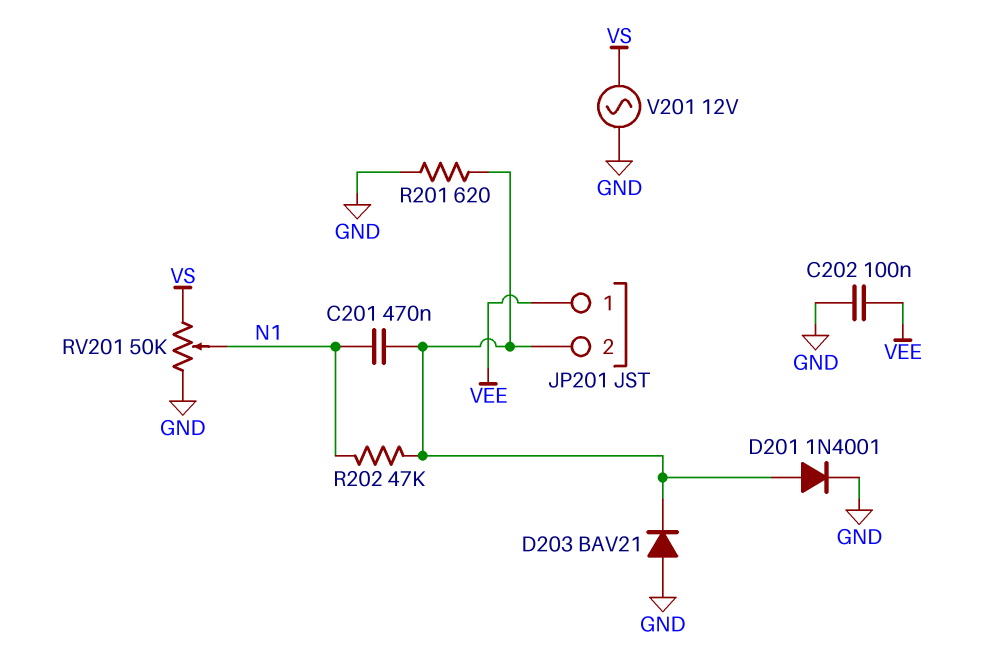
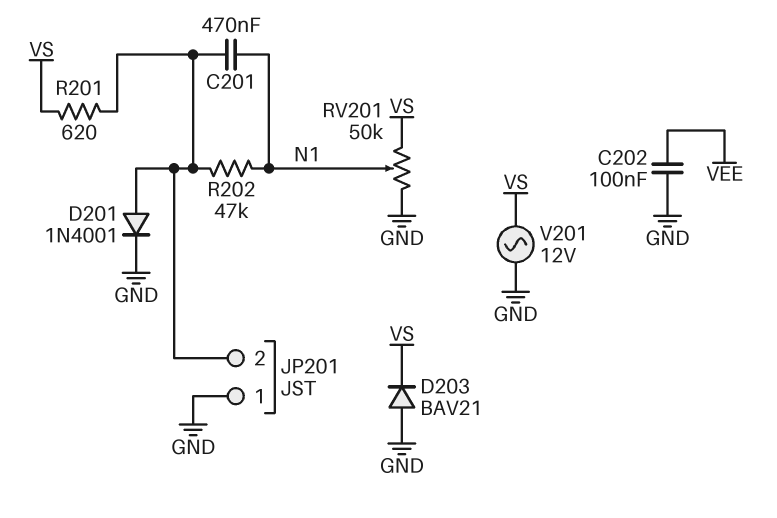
D203: diode BAV21 (A GND, K JP201/2) -> diode BAV21 (A GND, K VS)
JP201 pin 1: VEE -> GND
R201: 620 (GND, JP201/2) -> 620 (JP201/2, VS)

